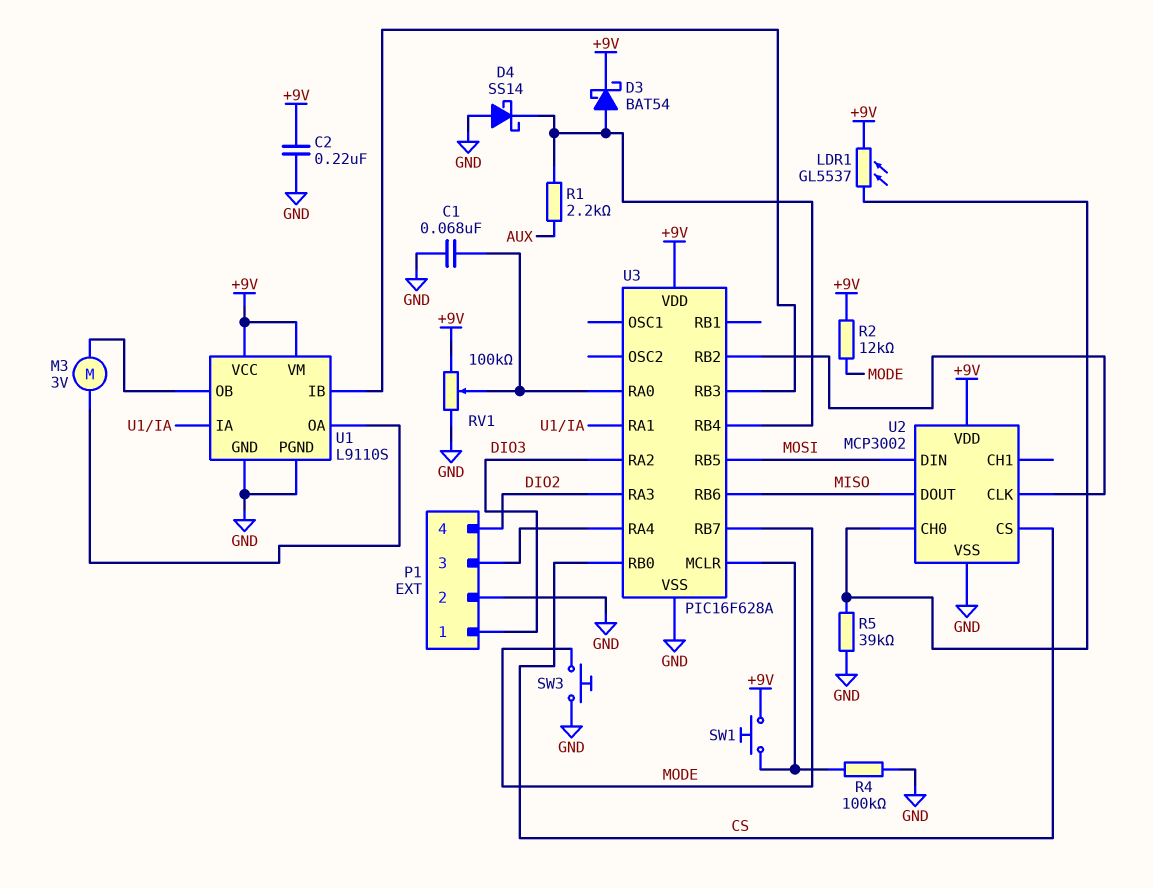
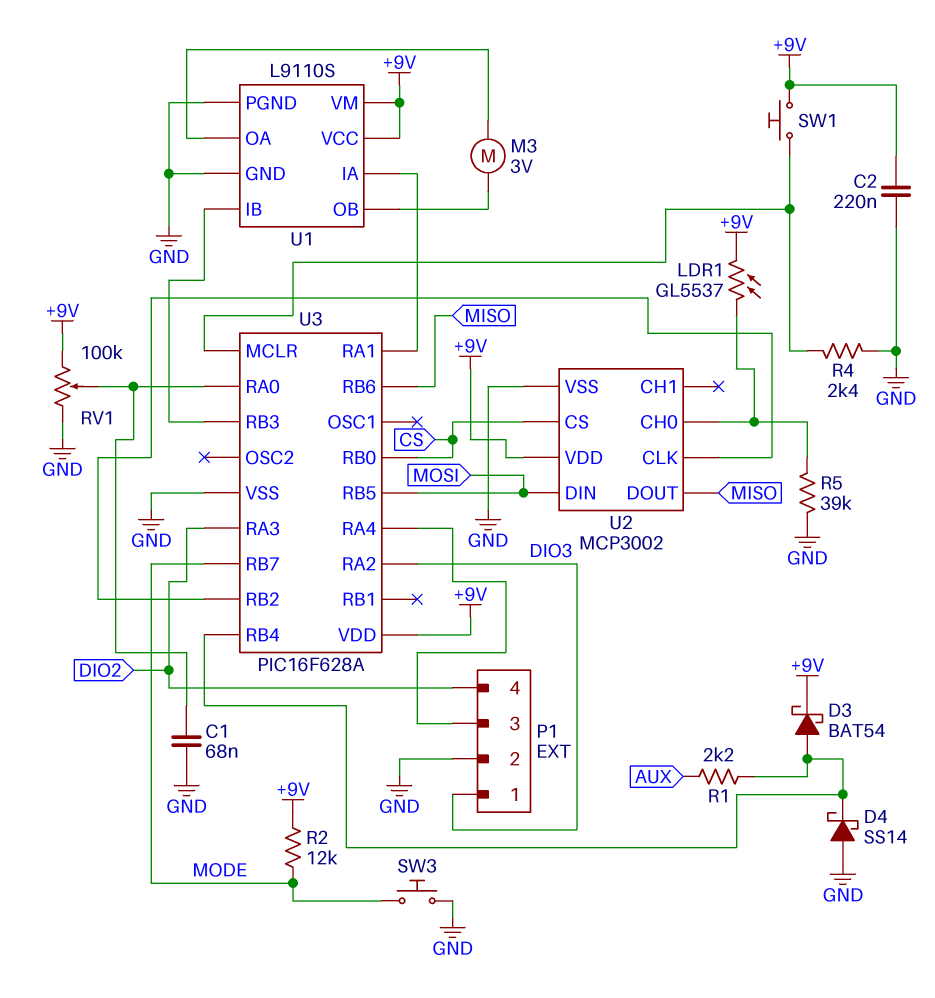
R4: 100k (GND, U3/MCLR) -> 2.4k (GND, U3/MCLR)

